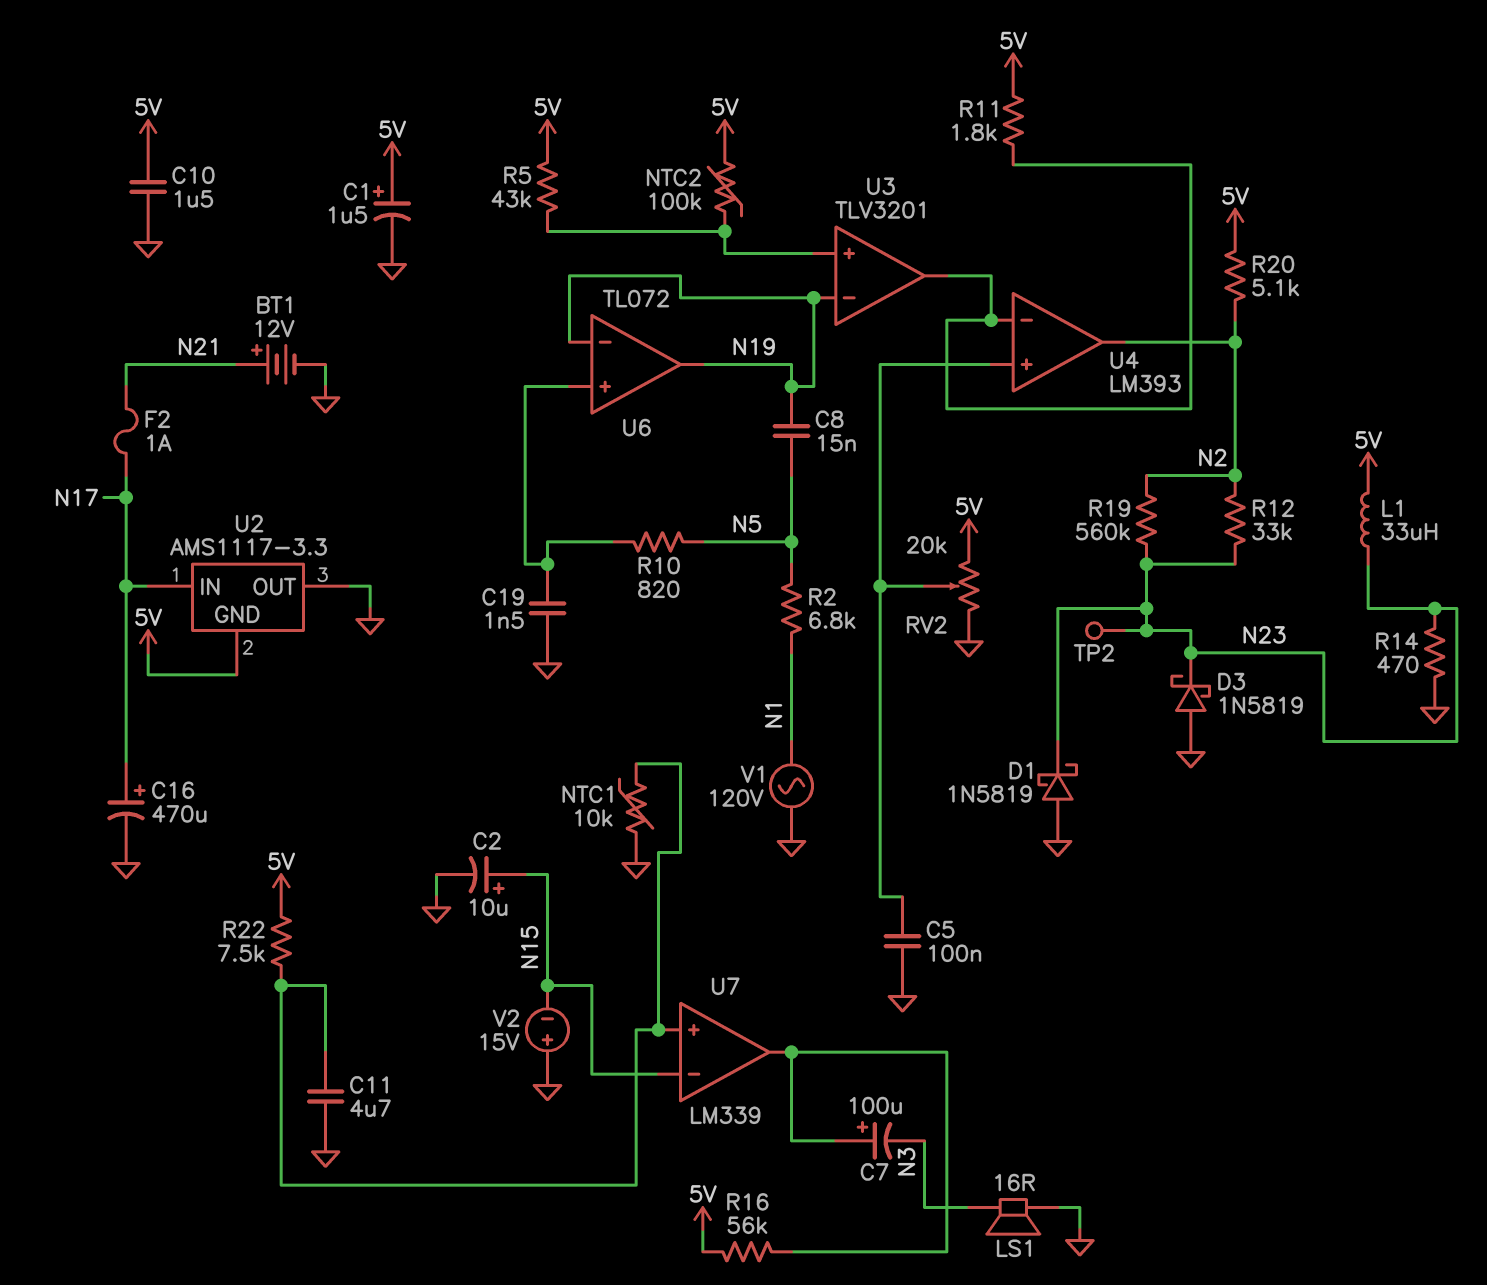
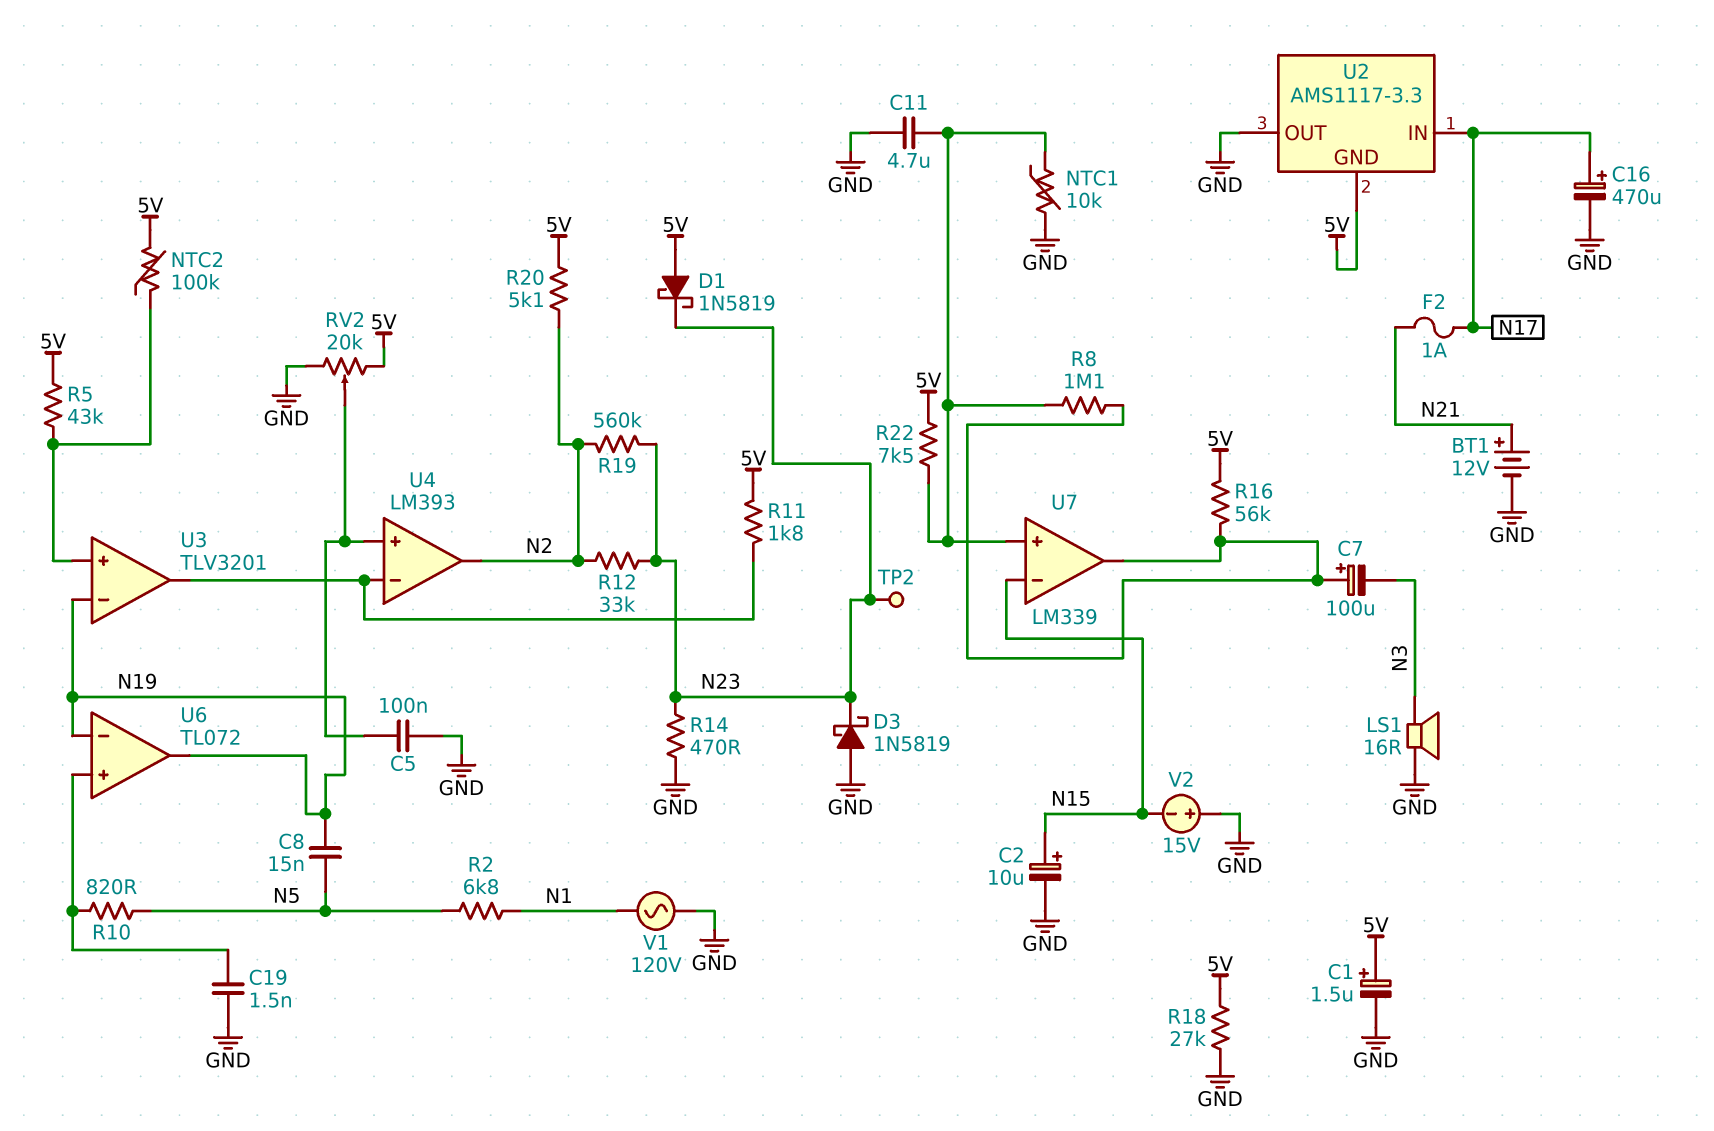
C10: 1.5uF (5V, GND) -> none
D1: schottky 1N5819 (A GND, K N23) -> schottky 1N5819 (A 5V, K N23)
L1: 33uH (5V, N23) -> none
R8: none -> 1.1M (U7/in+, U7/out)
R18: none -> 27k (5V, GND)

